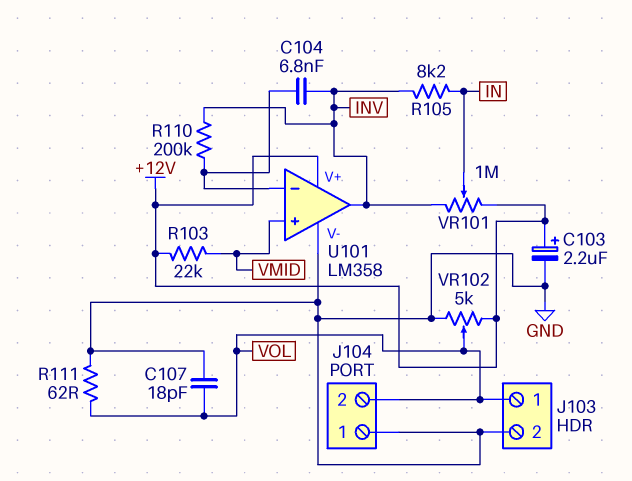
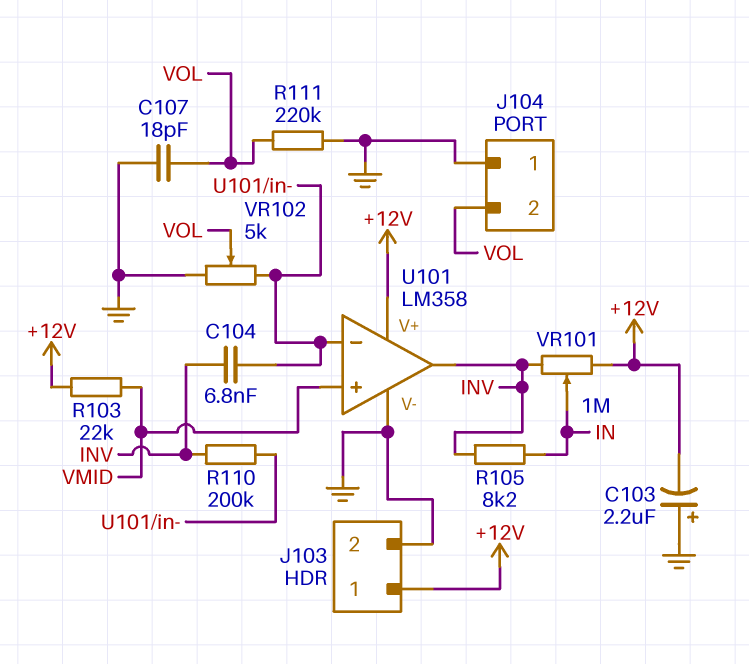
C103: 2.2uF (plus +12V, minus GND) -> 2.2uF (plus GND, minus +12V)
J103 pin 1: VOL -> +12V
R111: 62 (GND, VOL) -> 220k (GND, VOL)
VR102: 5k (+12V, GND, wiper VOL) -> 5k (GND, U101/in-, wiper VOL)

